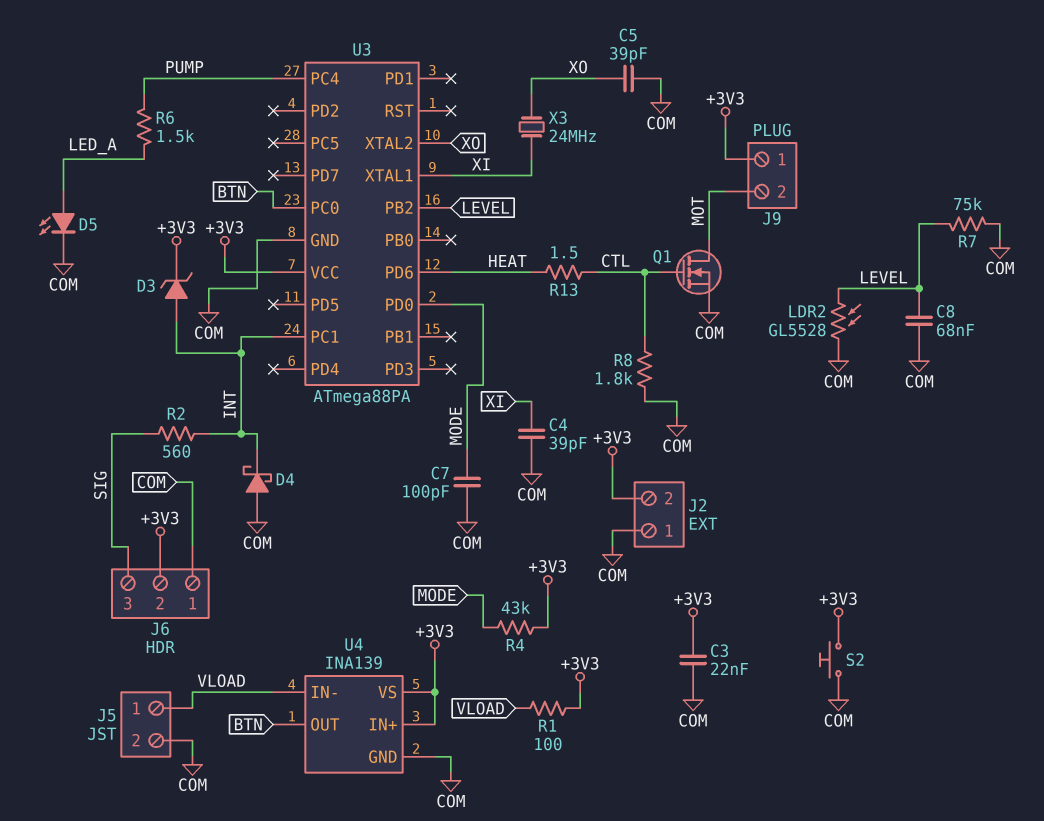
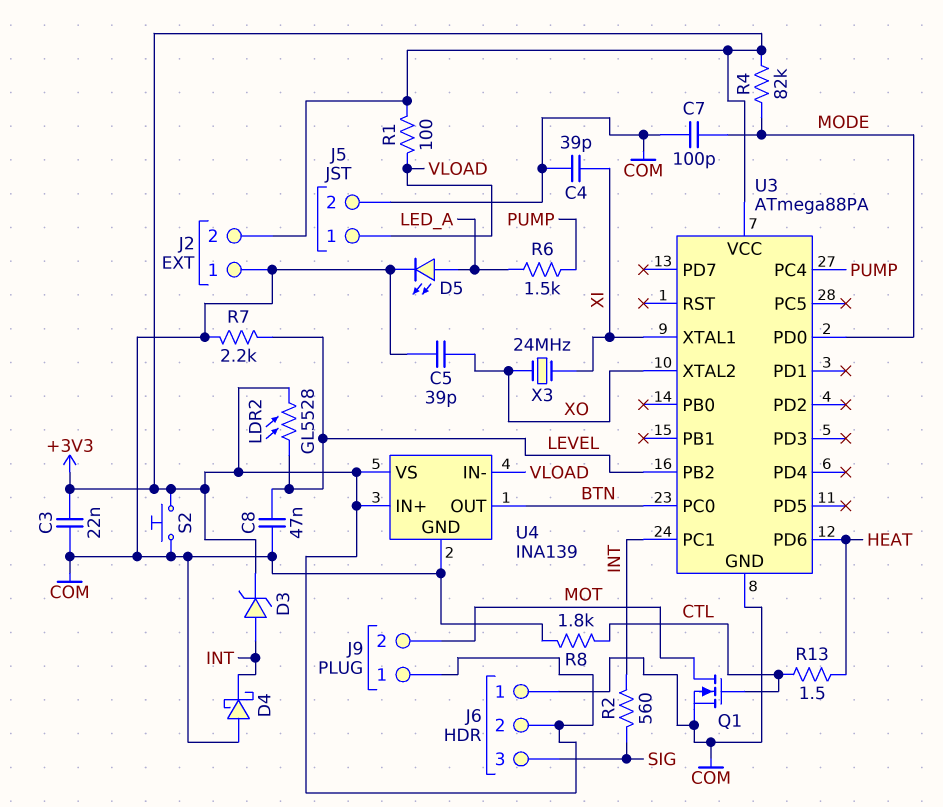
C8: 68nF (COM, LEVEL) -> 47nF (COM, LEVEL)
LDR2: GL5528 (COM, LEVEL) -> GL5528 (+3V3, LEVEL)
R4: 43k (+3V3, MODE) -> 82k (+3V3, MODE)
R7: 75k (COM, LEVEL) -> 2.2k (COM, LEVEL)

